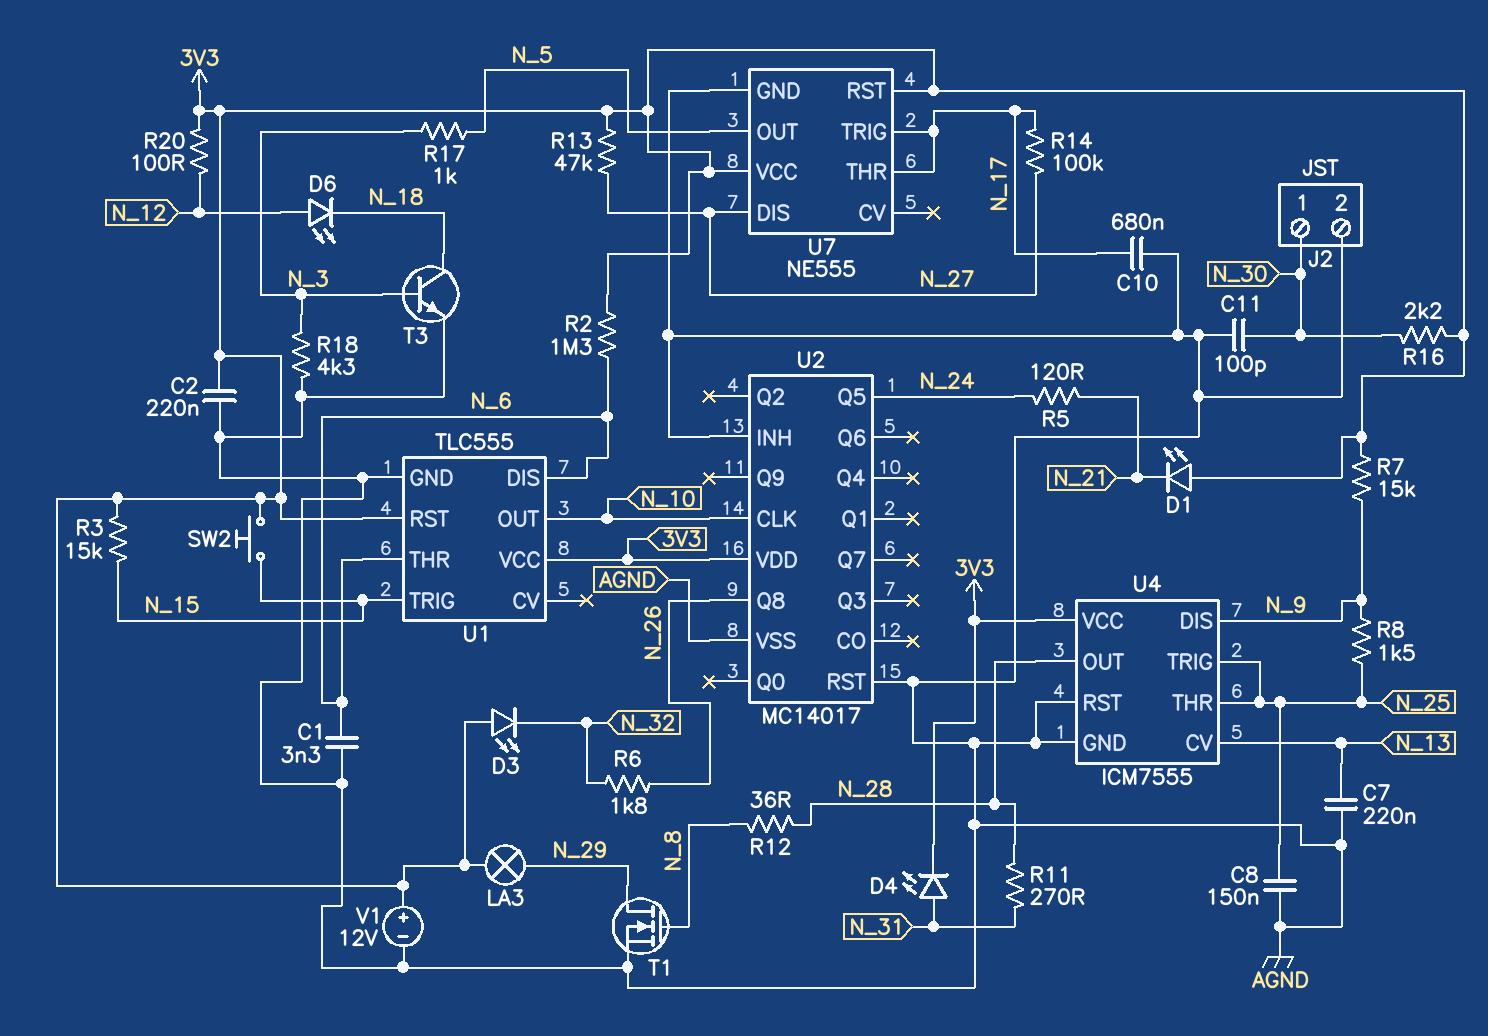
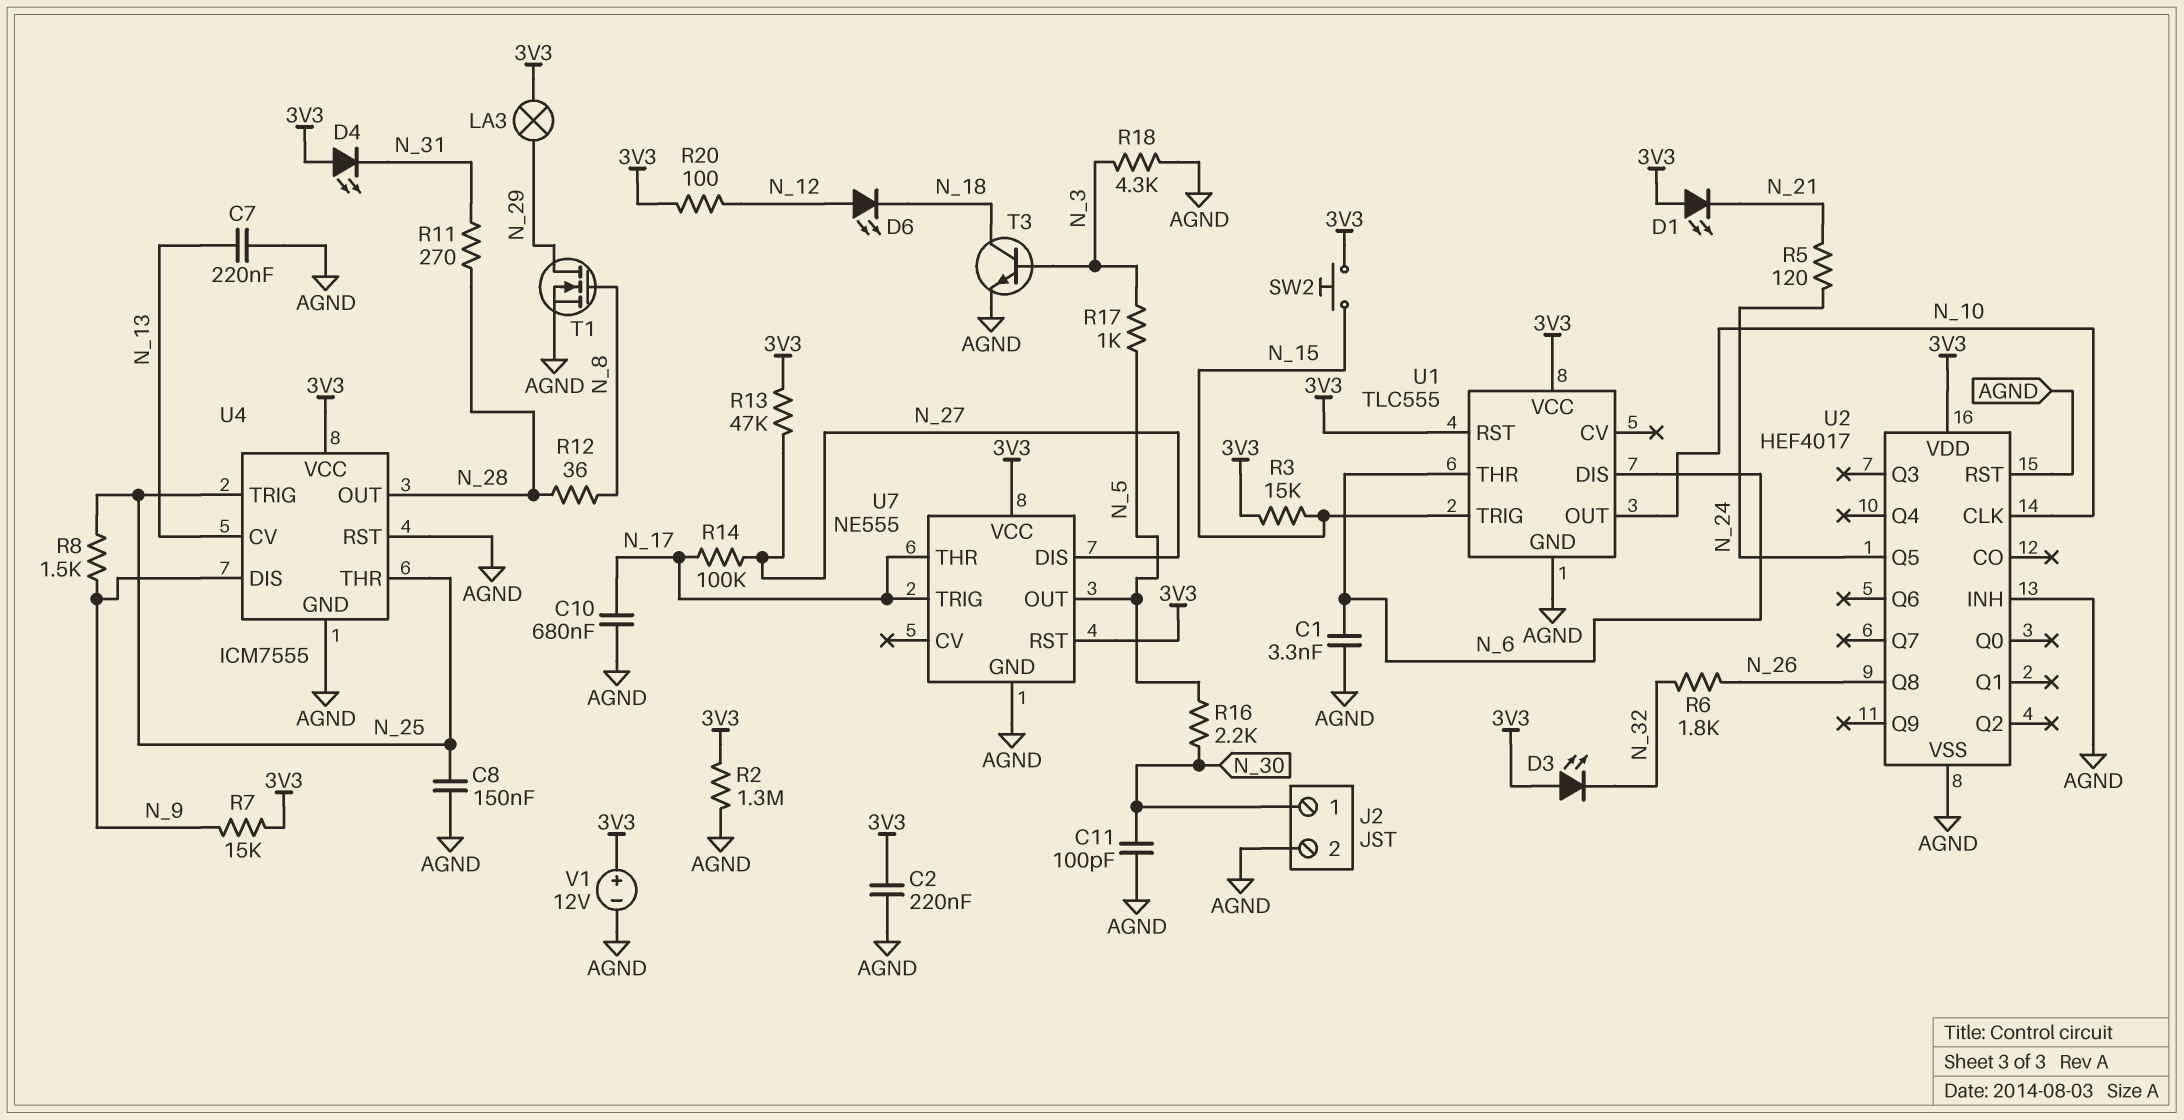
D4: LED (A N_31, K 3V3) -> LED (A 3V3, K N_31)
R2: 1.3M (3V3, N_6) -> 1.3M (3V3, AGND)
R16: 2.2k (3V3, N_30) -> 2.2k (N_5, N_30)
U2: MC14017 -> HEF4017

